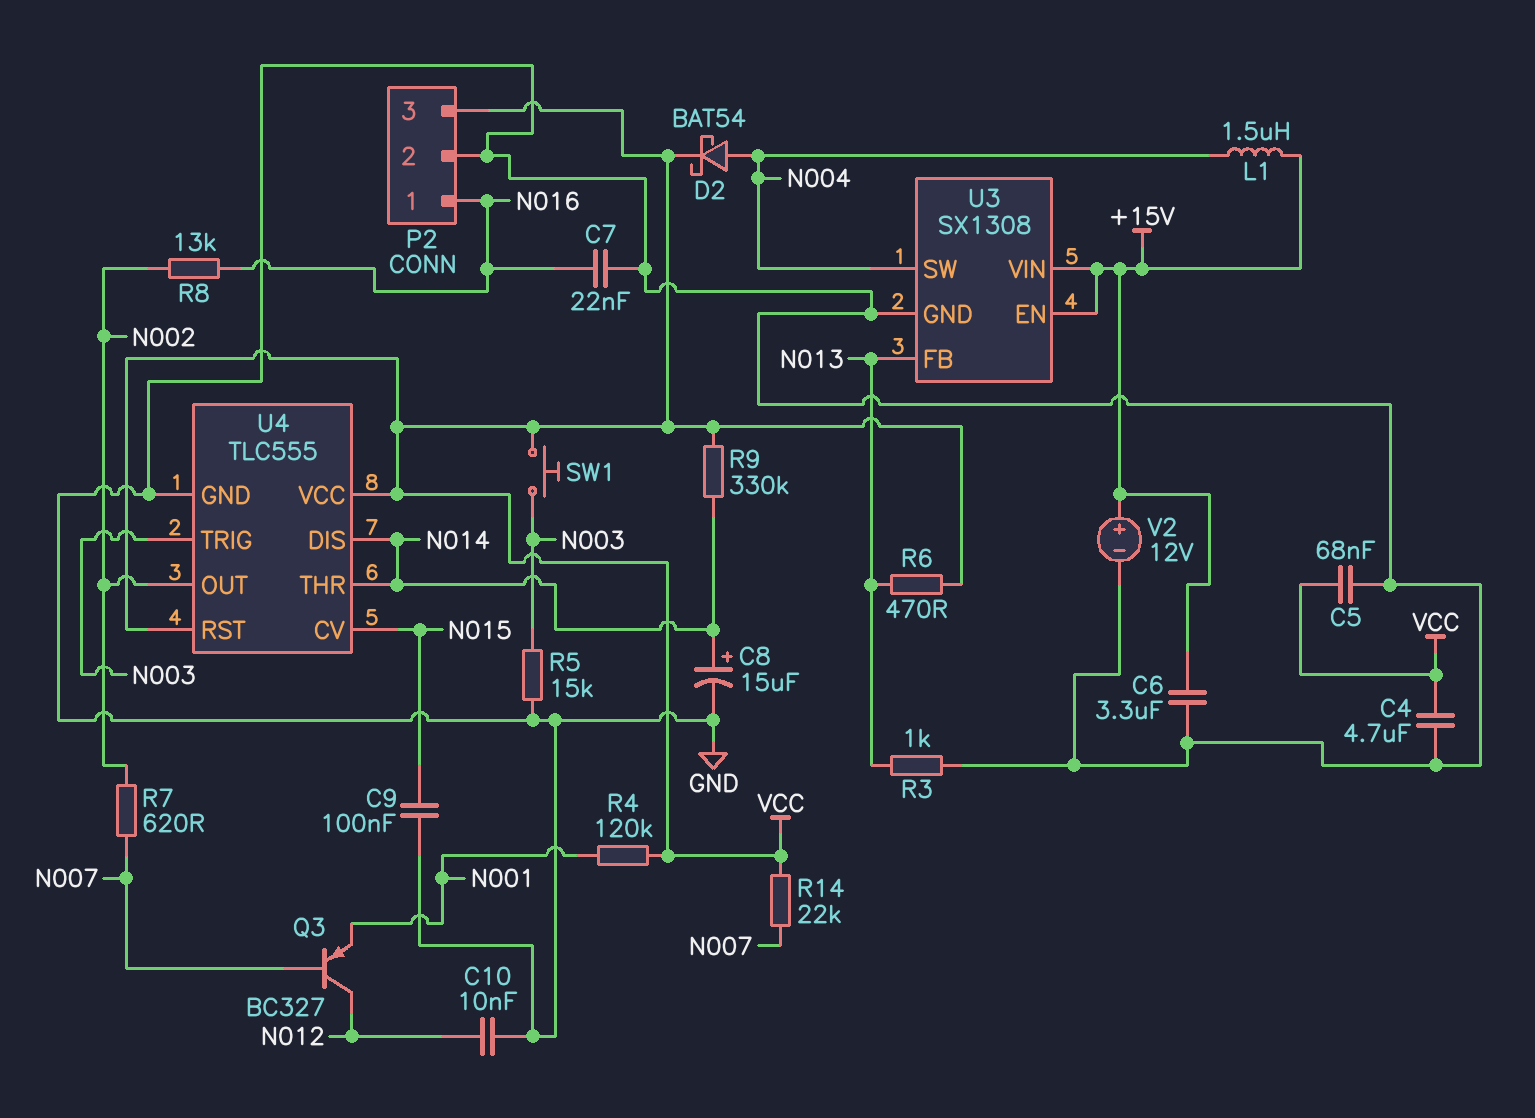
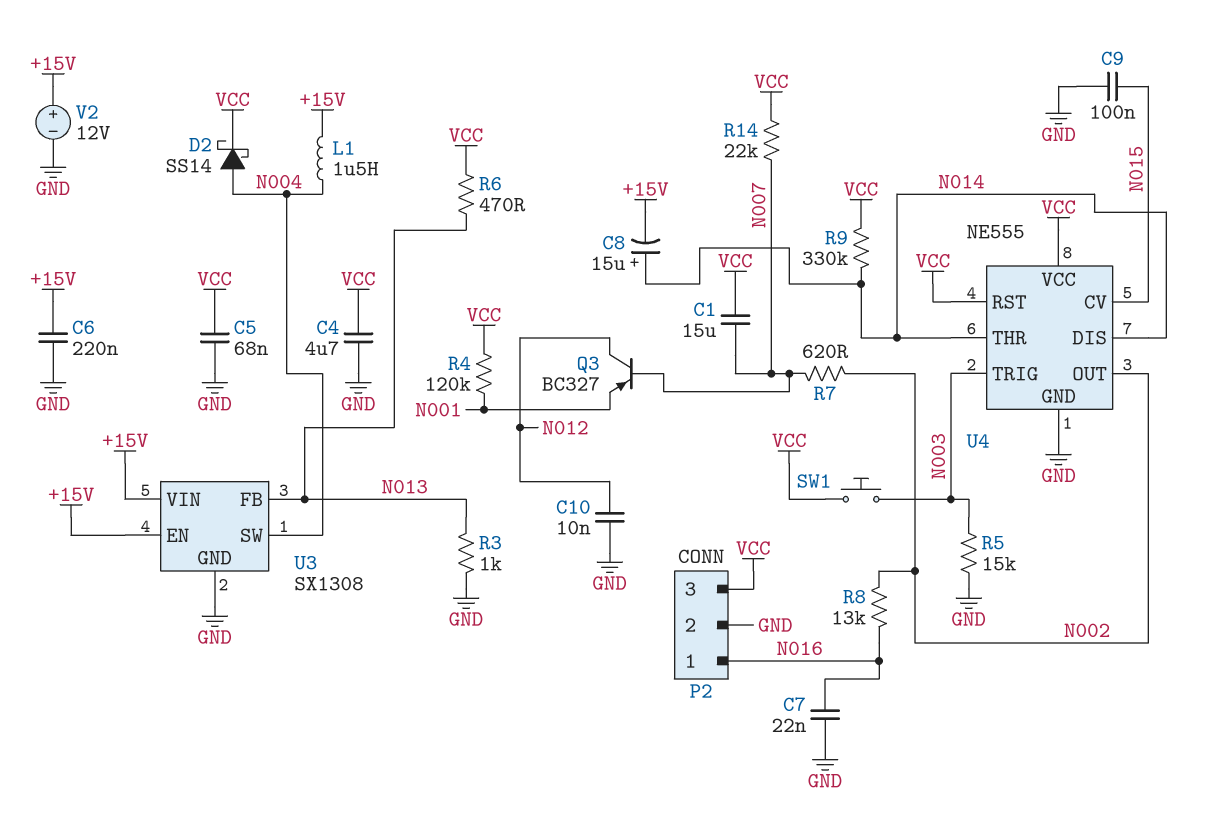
C1: none -> 15uF (N007, VCC)
C6: 3.3uF (+15V, GND) -> 220nF (+15V, GND)
C8: 15uF (plus N014, minus GND) -> 15uF (plus N014, minus +15V)
D2: schottky BAT54 (A N004, K VCC) -> schottky SS14 (A N004, K VCC)
U4: TLC555 -> NE555

